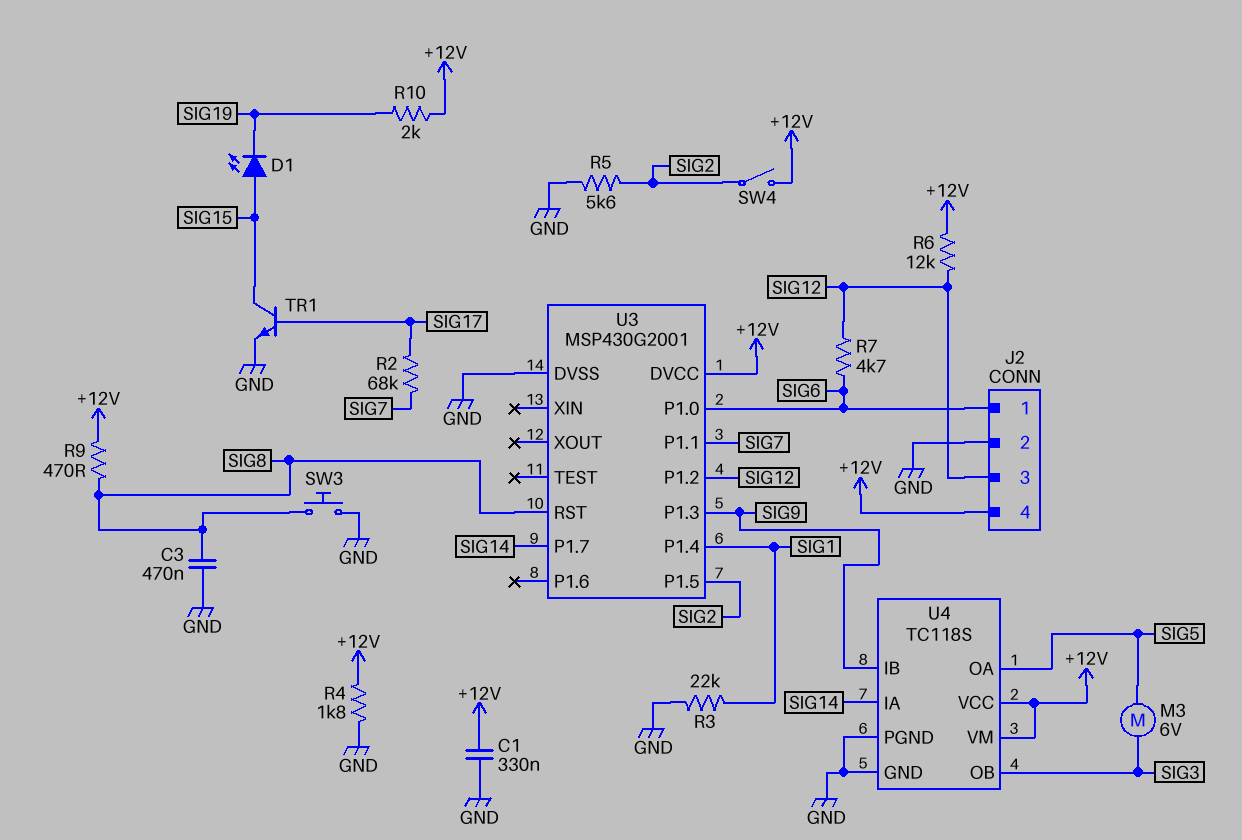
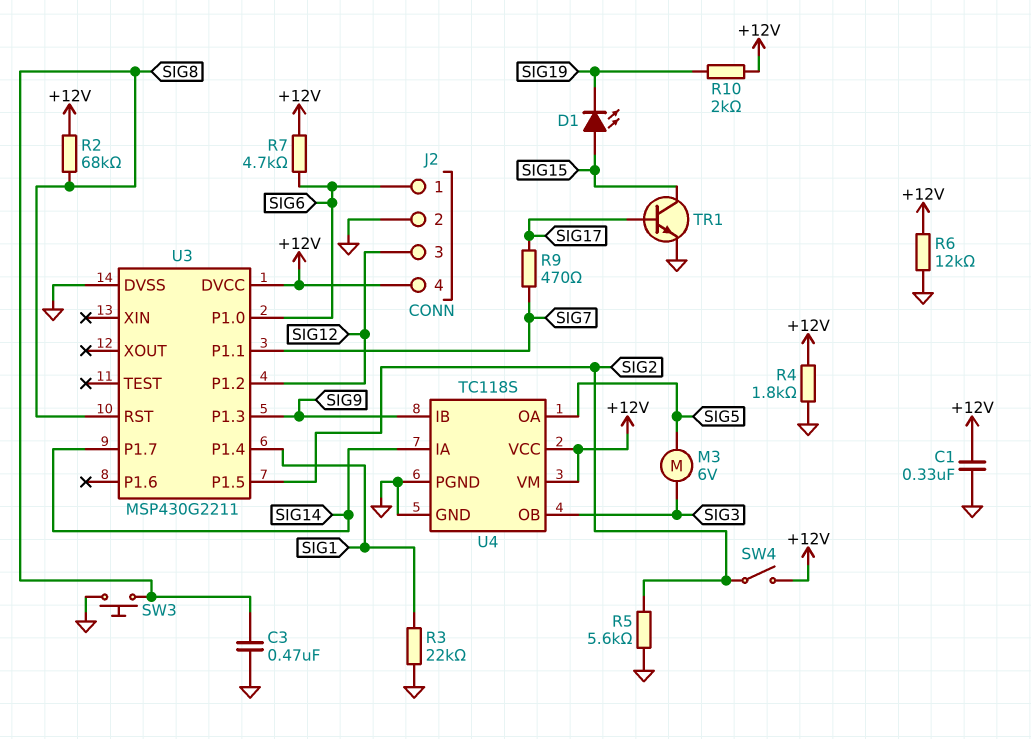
R2: 68k (SIG7, SIG17) -> 68k (+12V, SIG8)
R6: 12k (+12V, SIG12) -> 12k (+12V, GND)
R7: 4.7k (SIG6, SIG12) -> 4.7k (+12V, SIG6)
R9: 470 (+12V, SIG8) -> 470 (SIG7, SIG17)
U3: MSP430G2001 -> MSP430G2211

